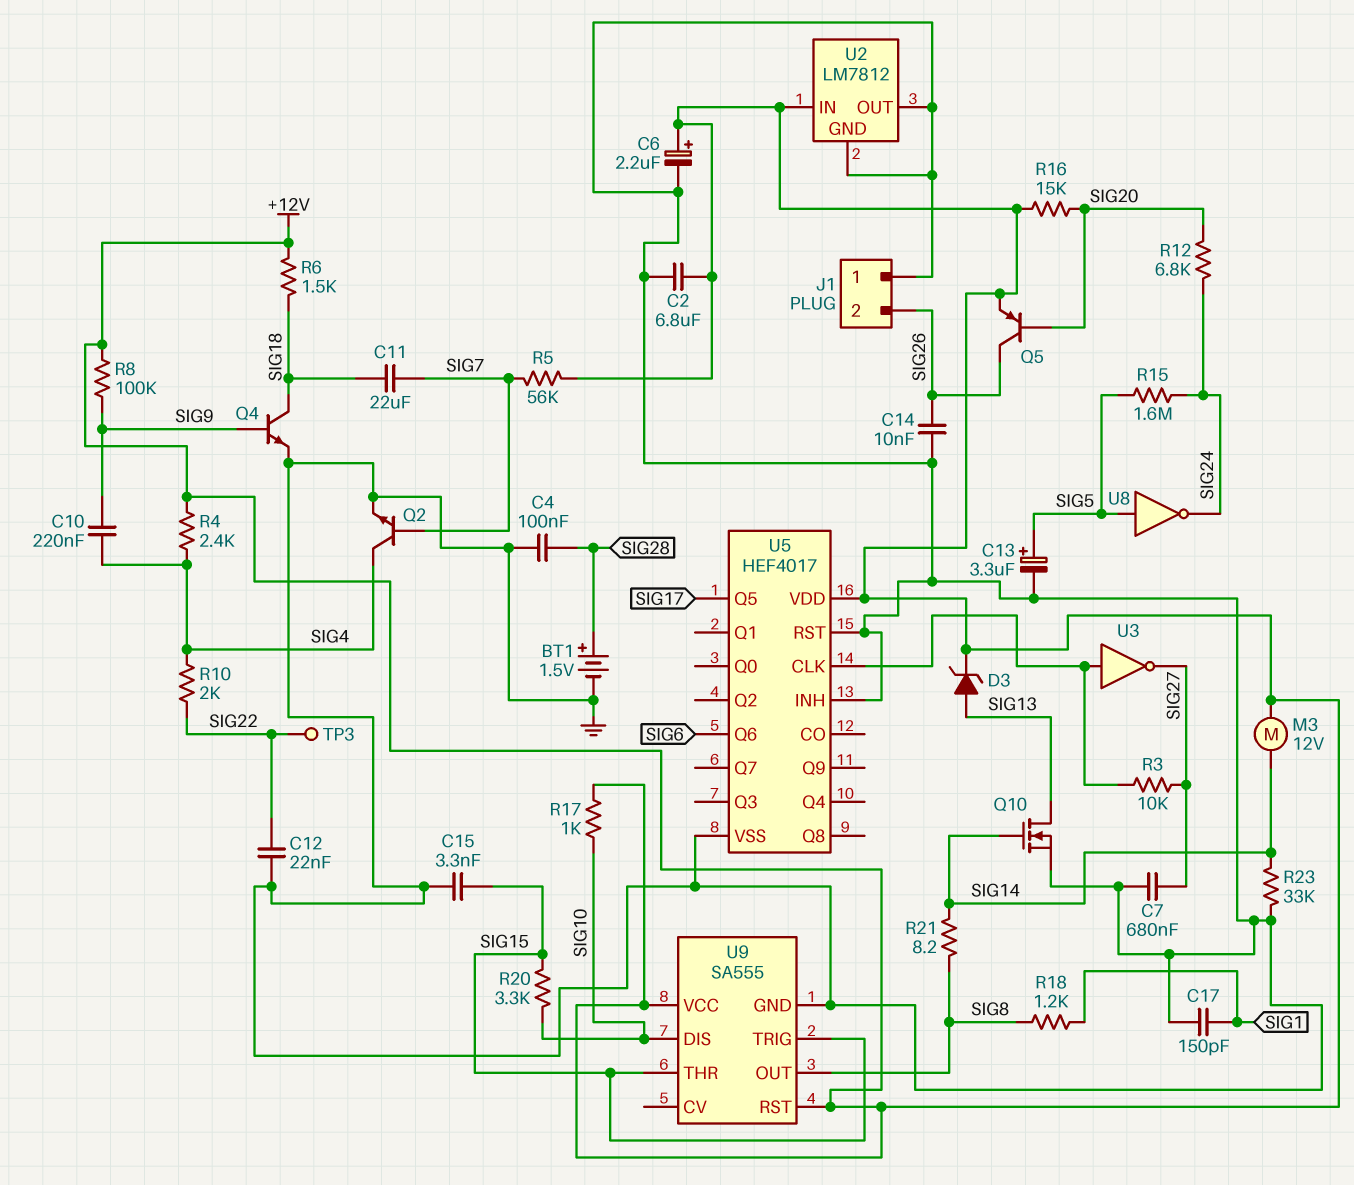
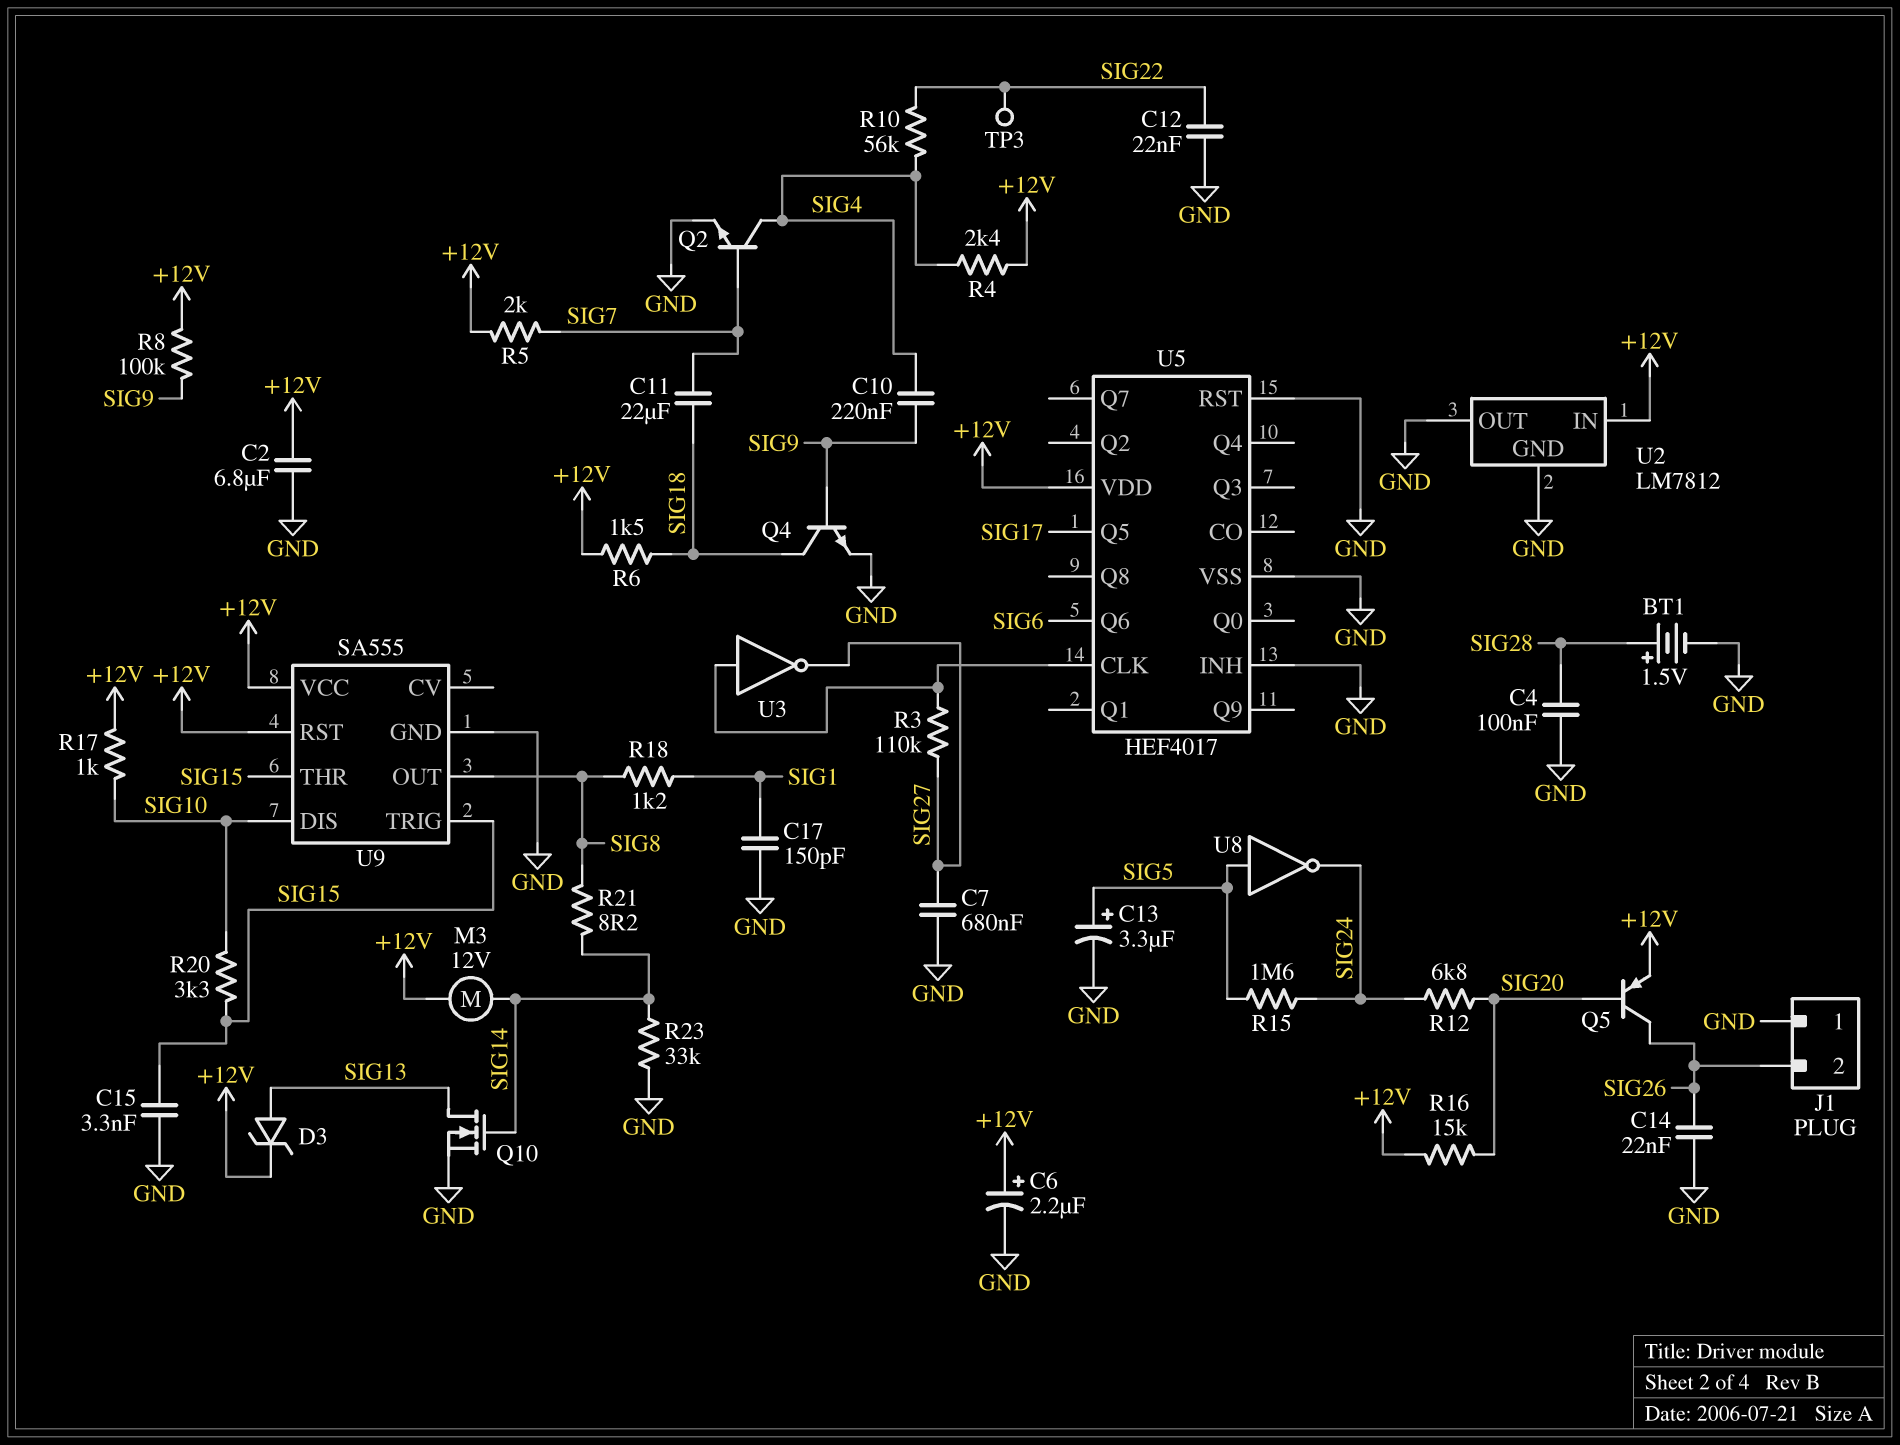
C14: 10nF (GND, SIG26) -> 22nF (GND, SIG26)
R3: 10k (SIG27, U5/CLK) -> 110k (SIG27, U5/CLK)
R5: 56k (+12V, SIG7) -> 2k (+12V, SIG7)
R10: 2k (SIG4, SIG22) -> 56k (SIG4, SIG22)

